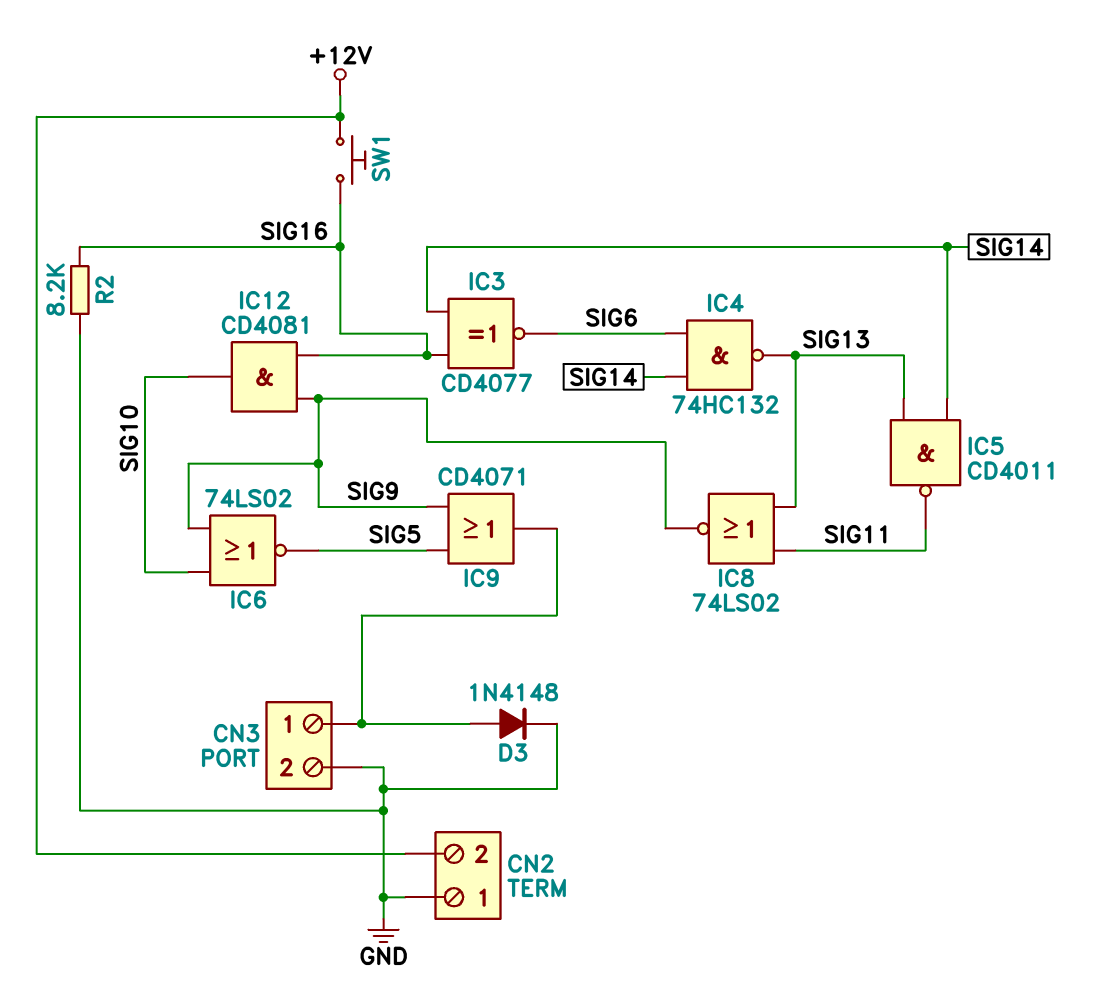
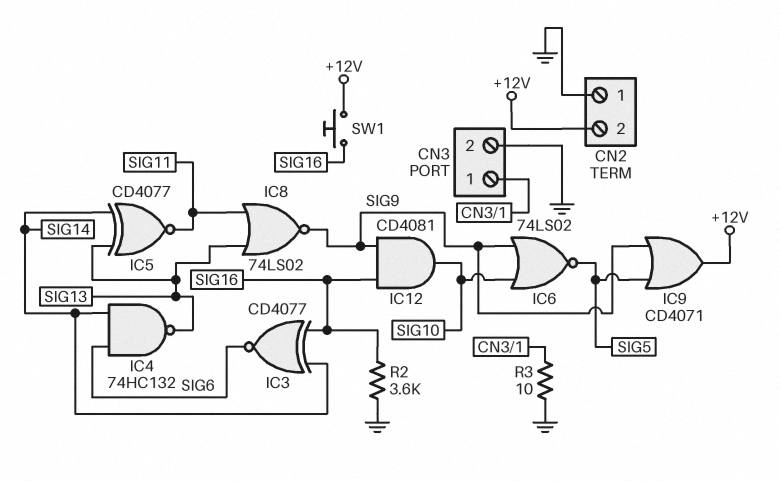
D3: diode 1N4148 (A CN3/1, K GND) -> none
IC5: NAND CD4011 (in SIG13, in SIG14, out SIG11) -> XNOR CD4077 (in SIG13, in SIG14, out SIG11)
IC9: OR CD4071 (in SIG5, in SIG9, out CN3/1) -> OR CD4071 (in SIG5, in SIG9, out +12V)
R2: 8.2k (GND, SIG16) -> 3.6k (GND, SIG16)
R3: none -> 10 (CN3/1, GND)

